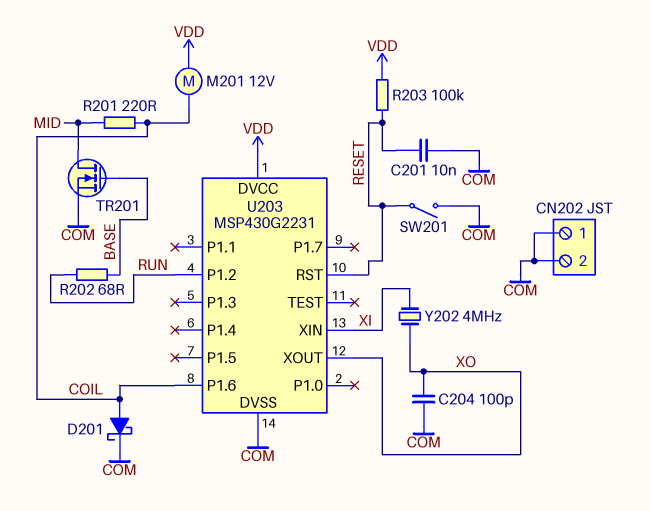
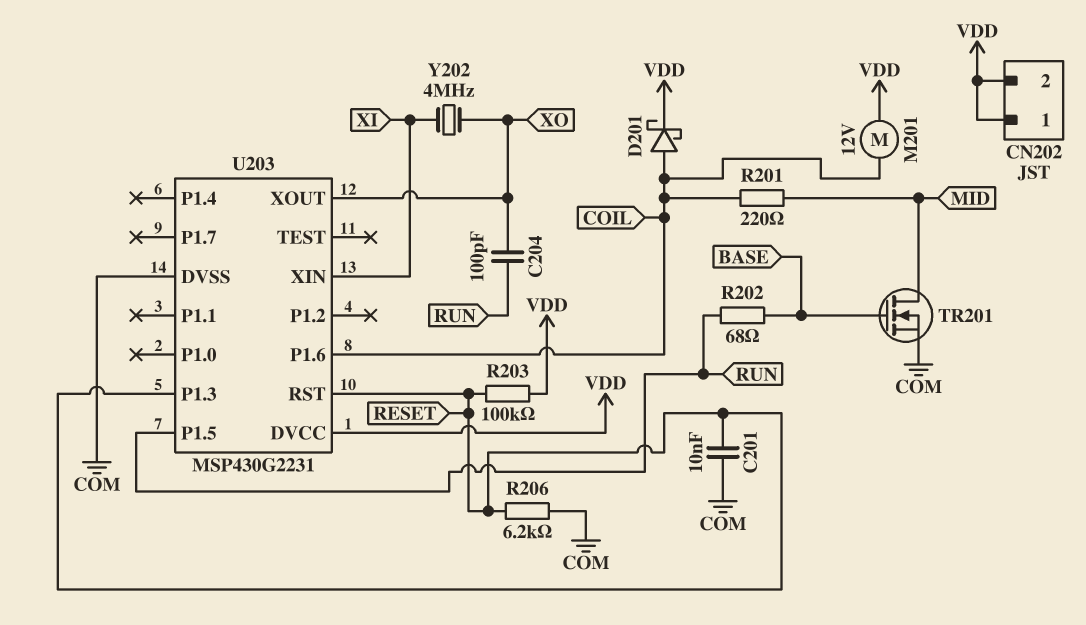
C204: 100pF (COM, XO) -> 100pF (RUN, XO)
CN202 pin 1: COM -> VDD
CN202 pin 2: COM -> VDD
D201: schottky (A COIL, K COM) -> schottky (A COIL, K VDD)
R206: none -> 6.2k (COM, RESET)
SW201: switch (COM, RESET) -> none
U203 pin P1.2: RUN -> none
U203 pin P1.3: none -> RESET
U203 pin P1.5: none -> RUN

